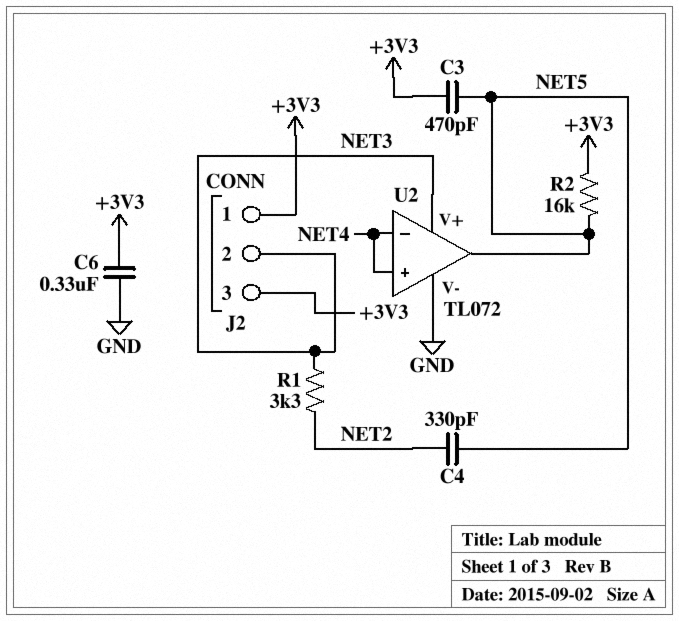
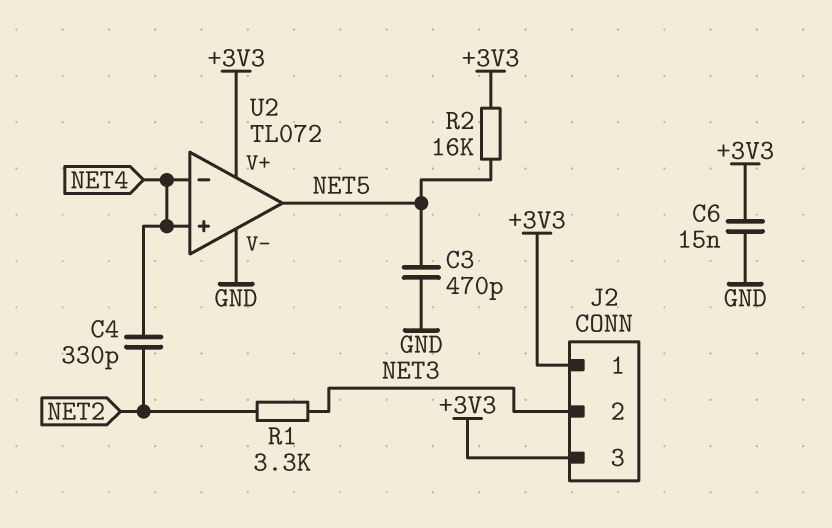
C3: 470pF (+3V3, NET5) -> 470pF (GND, NET5)
C4: 330pF (NET2, NET5) -> 330pF (NET2, NET4)
C6: 330nF (+3V3, GND) -> 15nF (+3V3, GND)
U2 pin V+: NET3 -> +3V3

